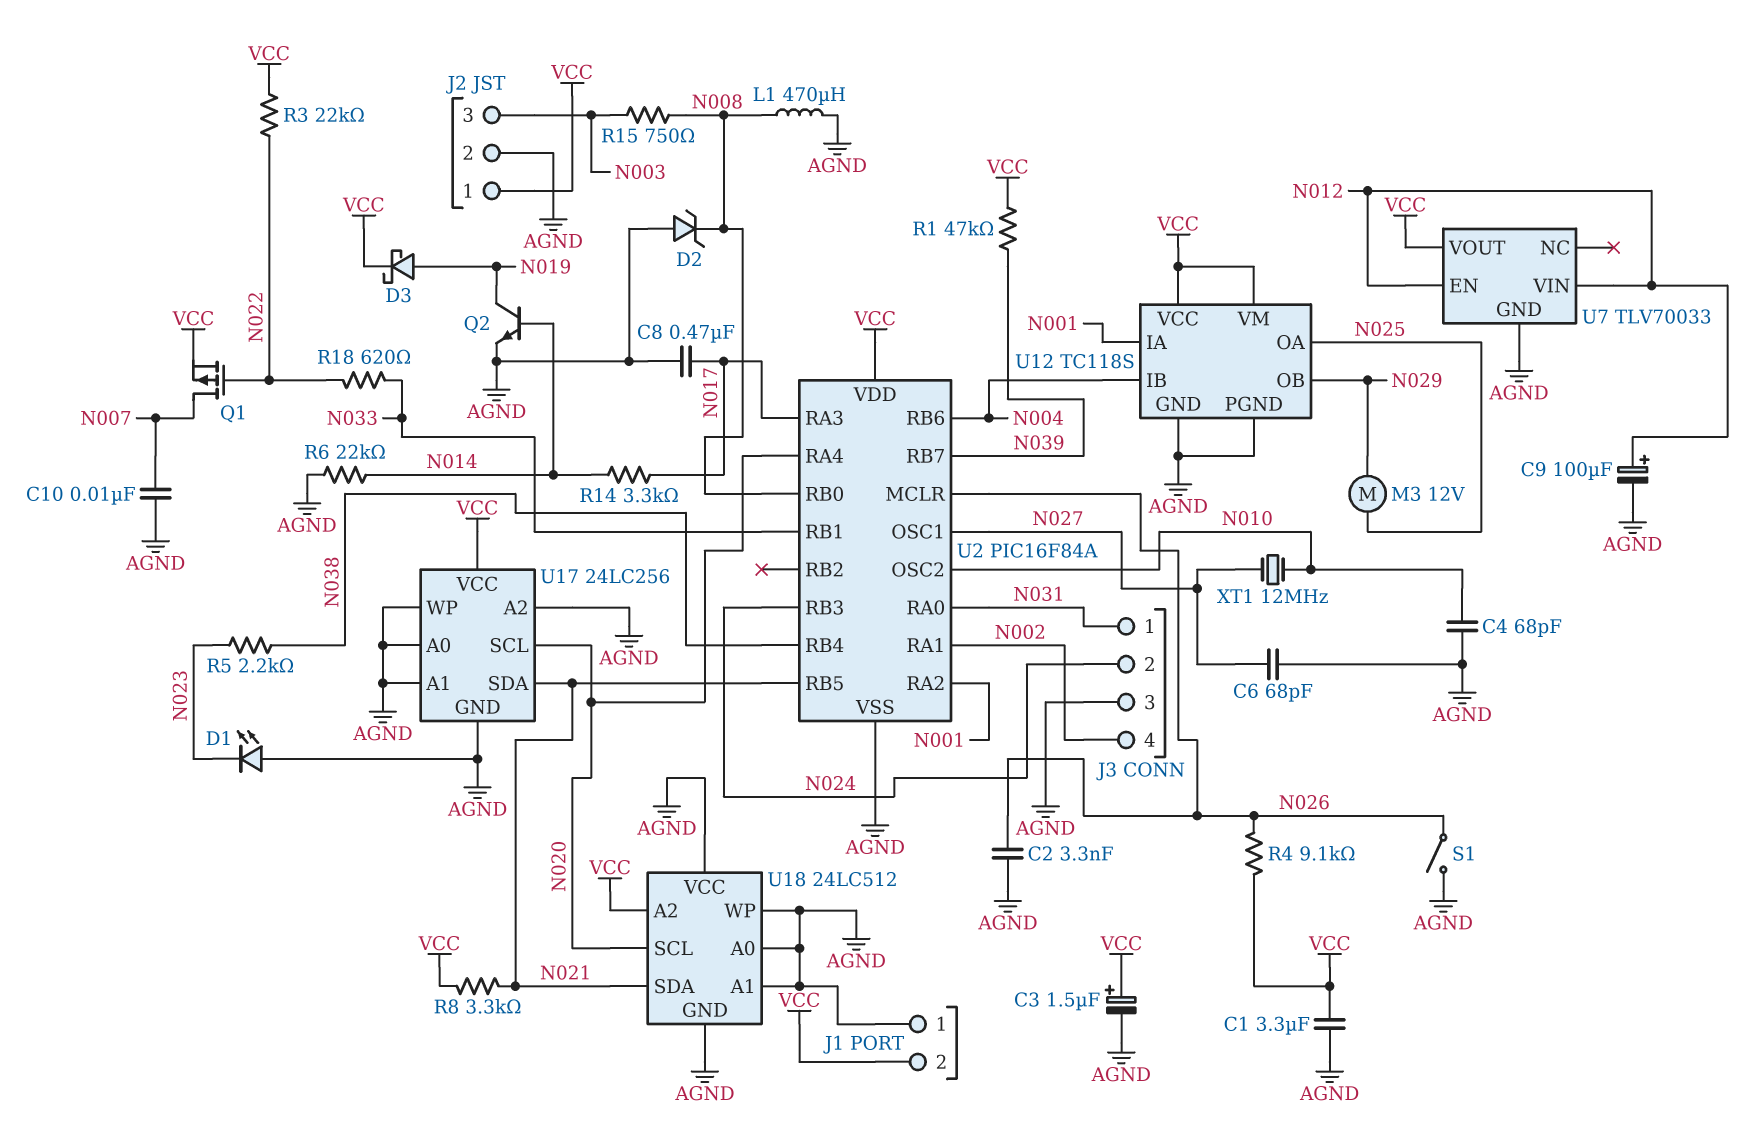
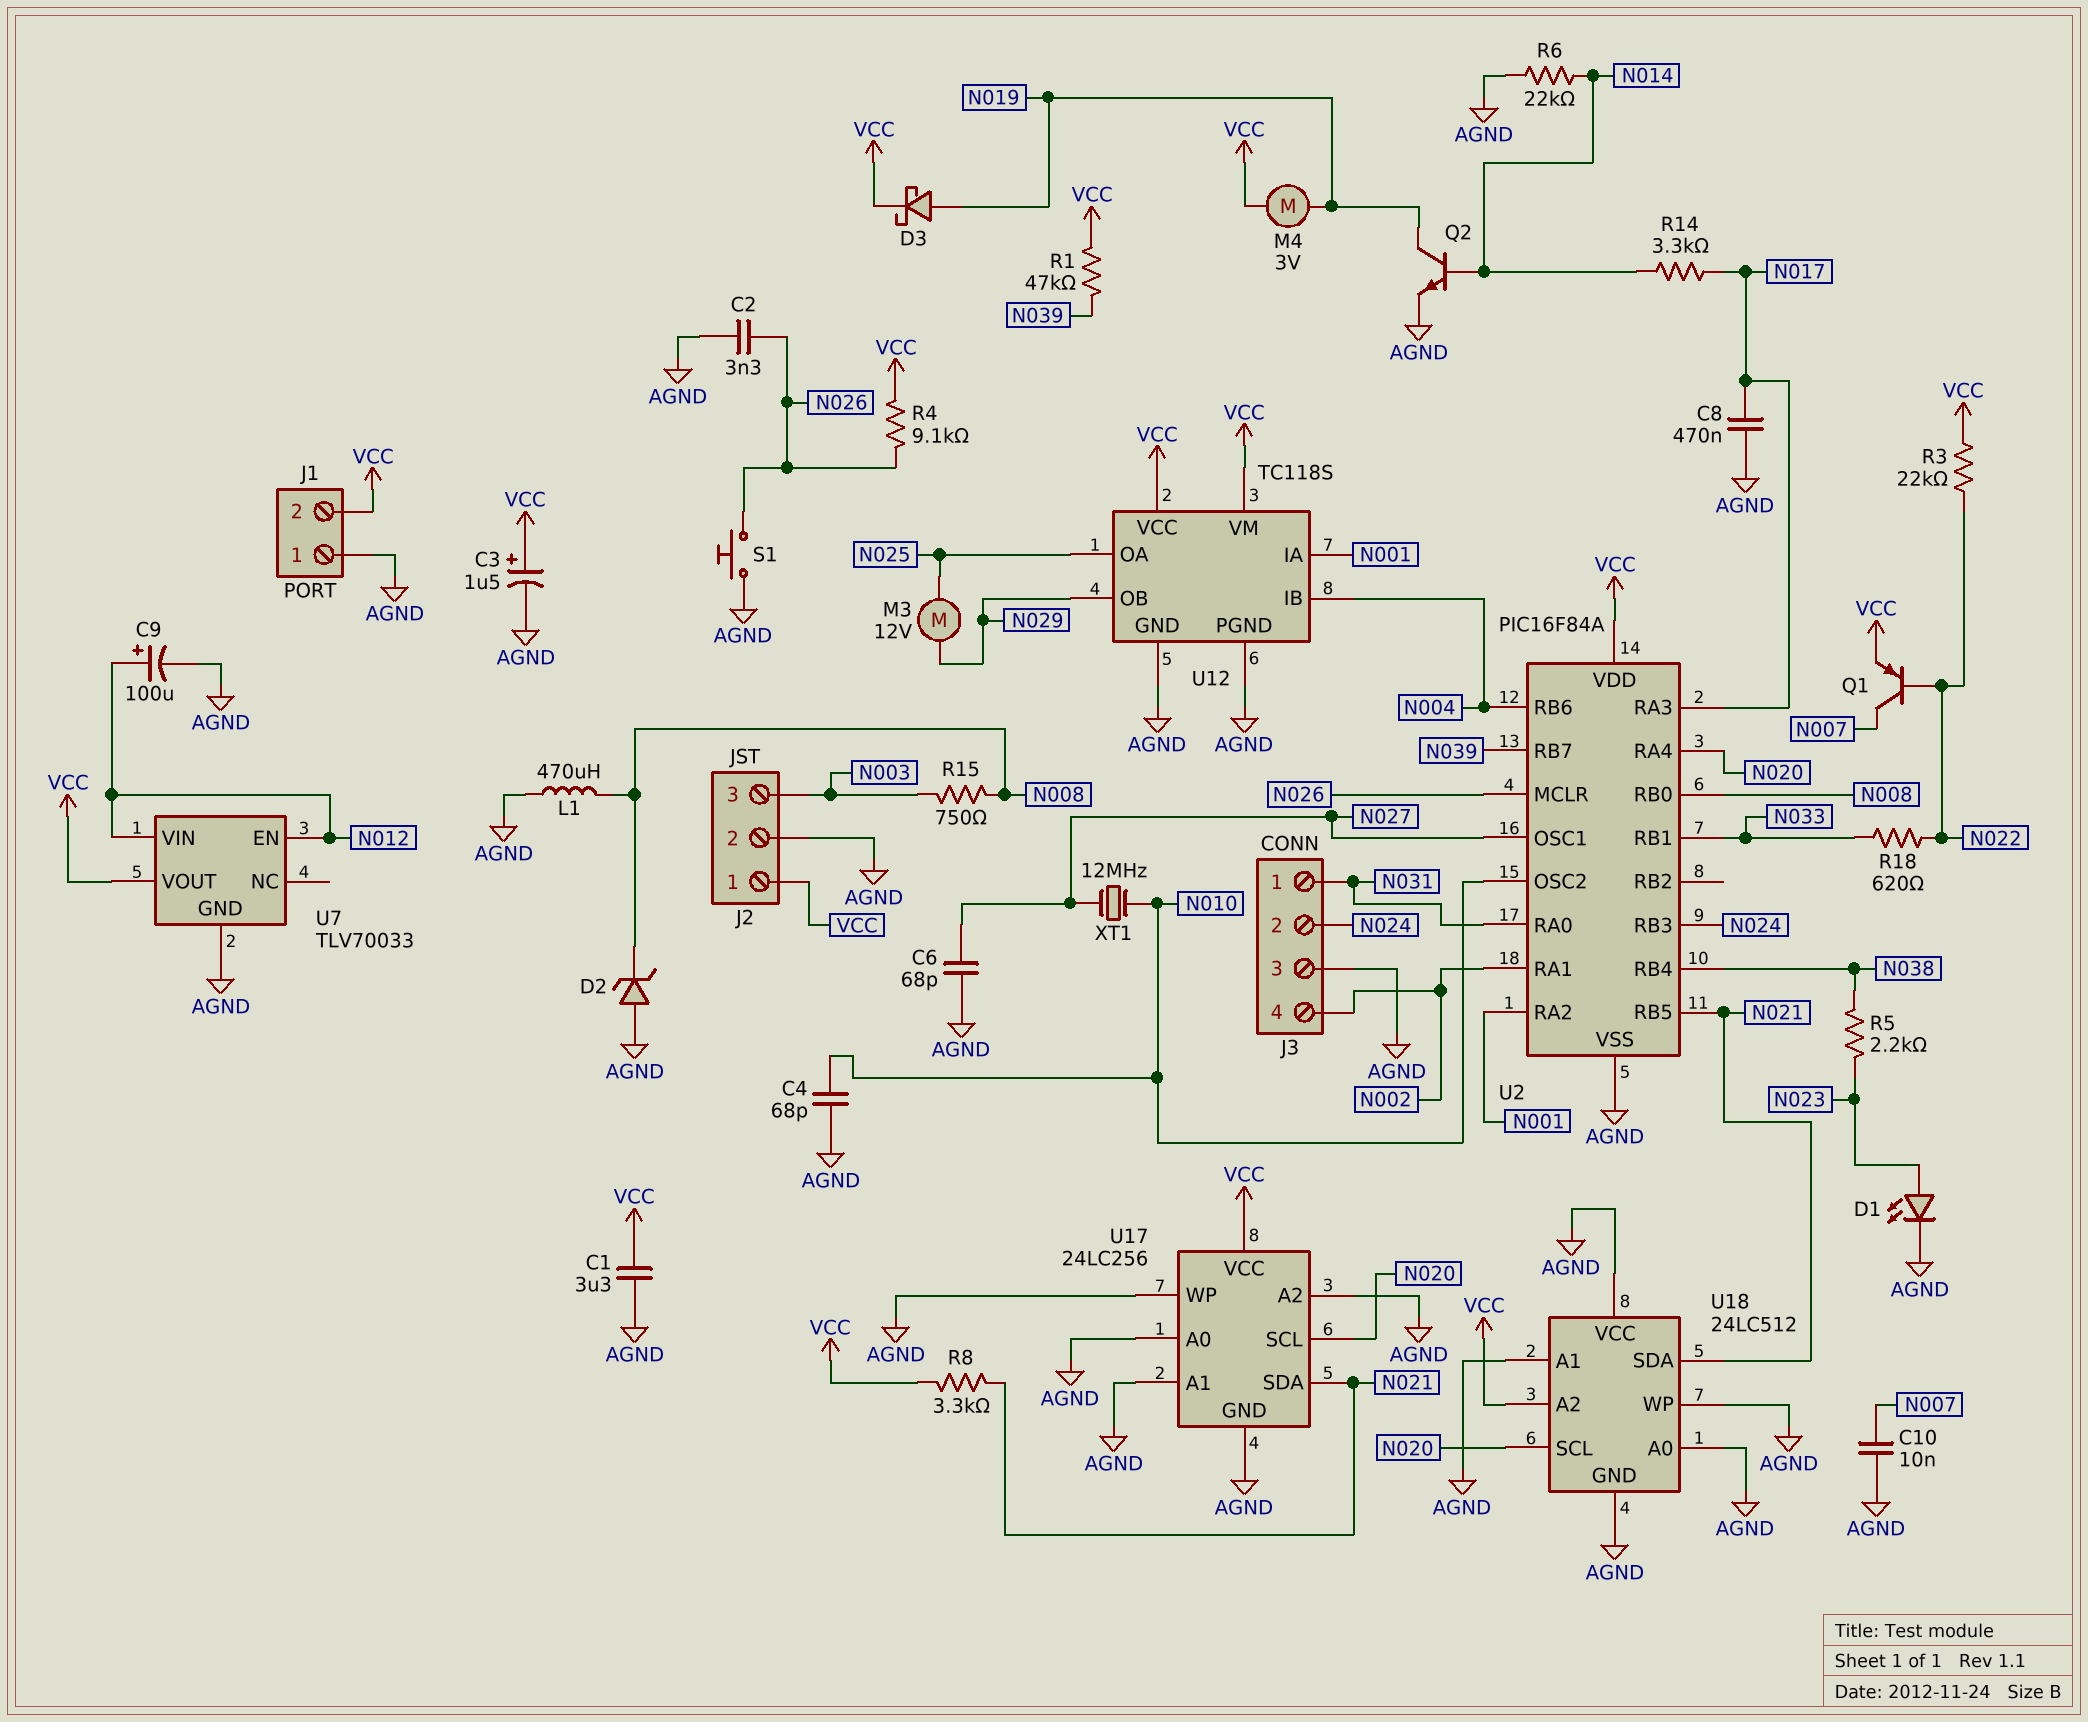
D1: LED (A AGND, K N023) -> LED (A N023, K AGND)
M4: none -> motor 3V (N019, VCC)
Q1: PMOS (G N022, D N007, S VCC) -> PNP (B N022, C N007, E VCC)
S1: switch (AGND, N026) -> button (AGND, N026)

